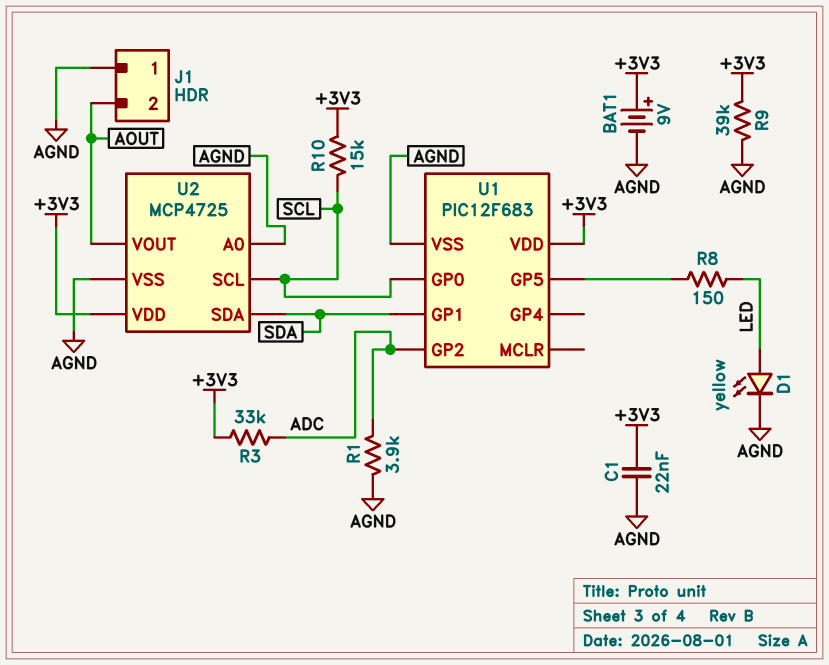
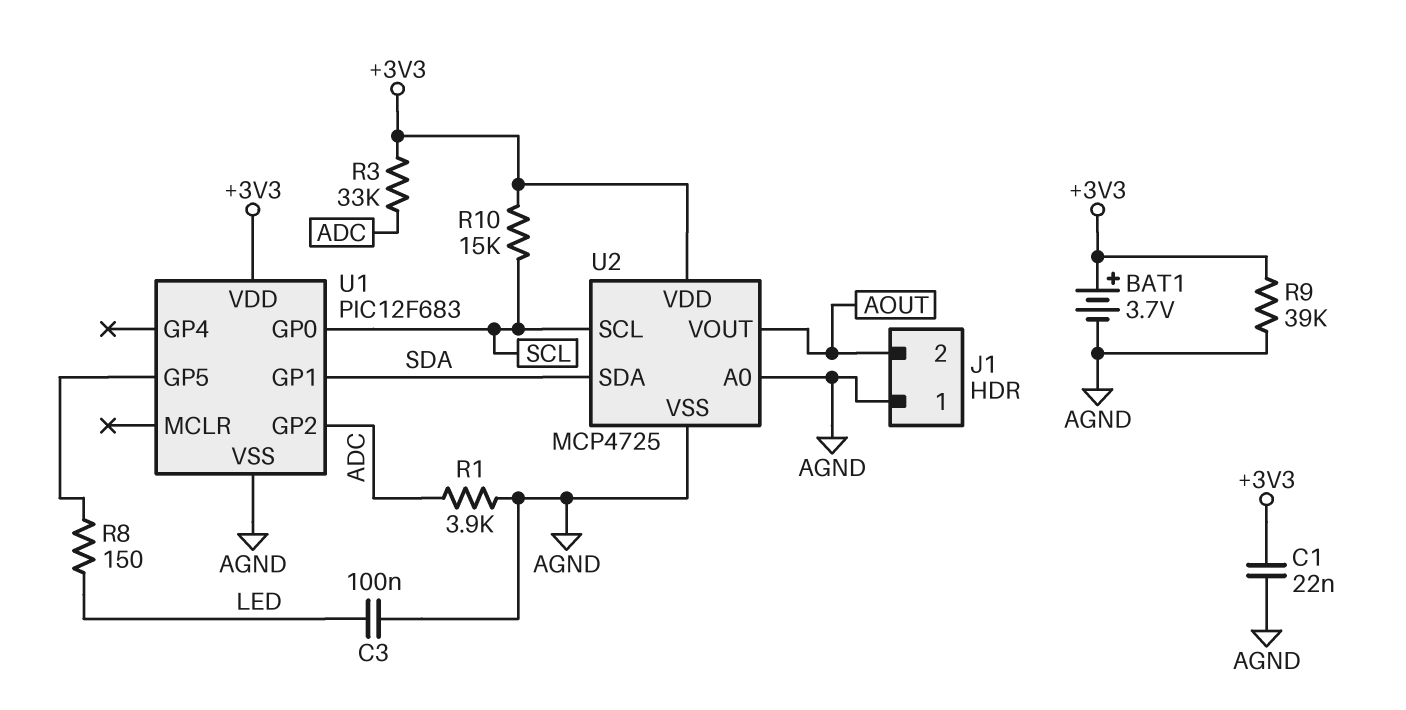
BAT1: 9V (plus +3V3, minus AGND) -> 3.7V (plus +3V3, minus AGND)
C3: none -> 100nF (AGND, LED)
D1: LED yellow (A LED, K AGND) -> none

